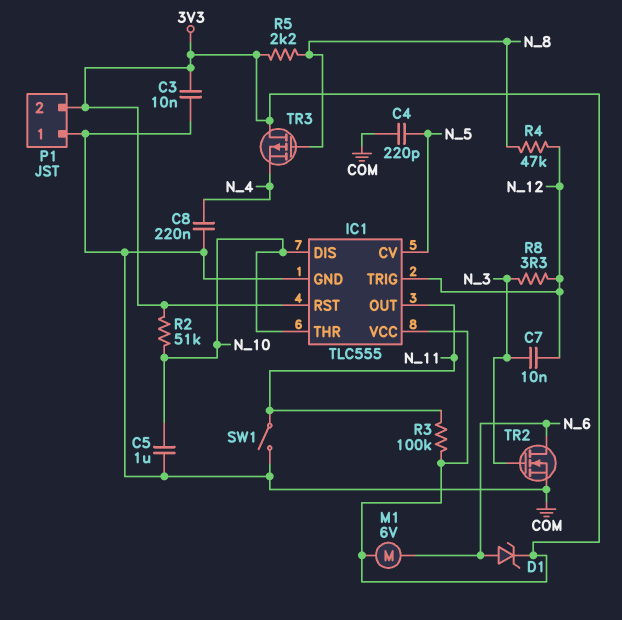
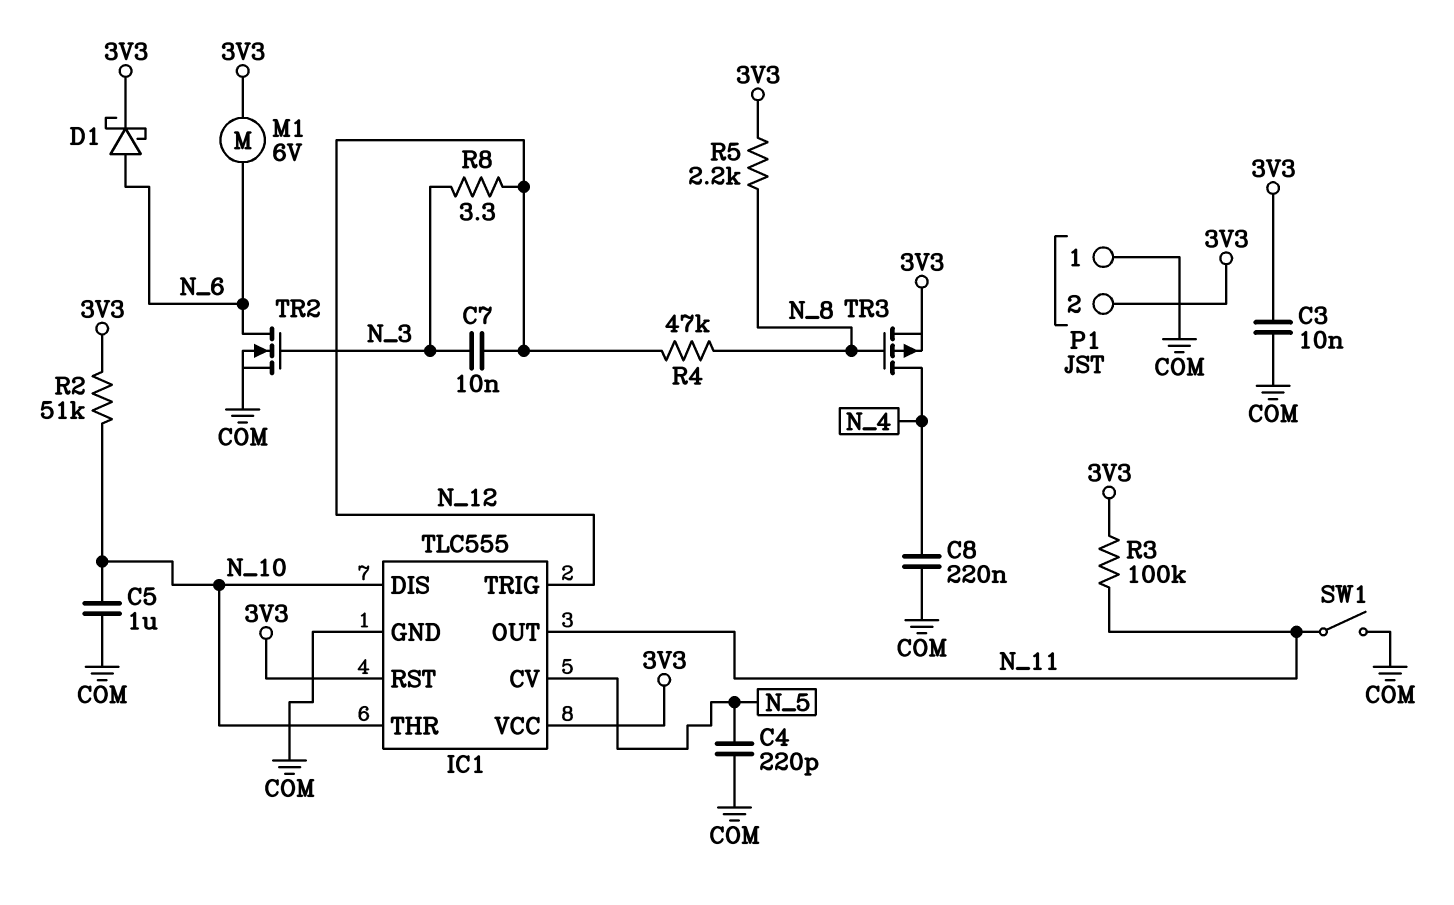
D1: zener (A N_6, K 3V3) -> schottky (A N_6, K 3V3)
TR3: PMOS (G N_8, D 3V3, S N_4) -> PMOS (G N_8, D N_4, S 3V3)

